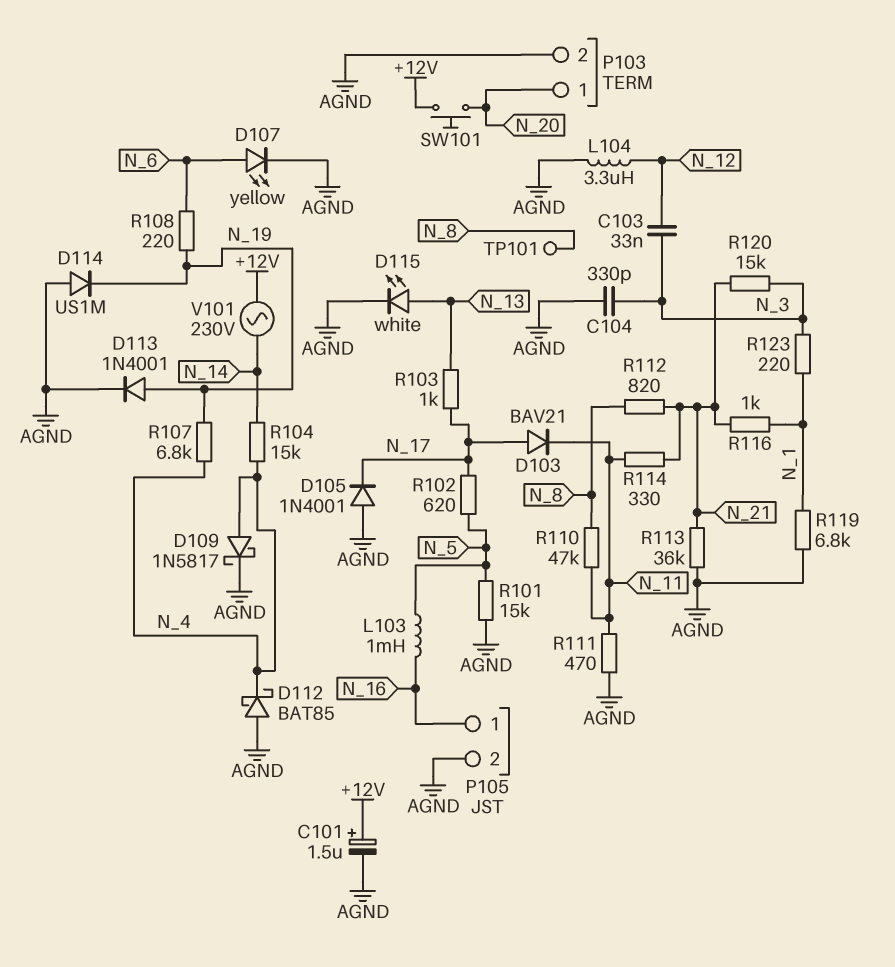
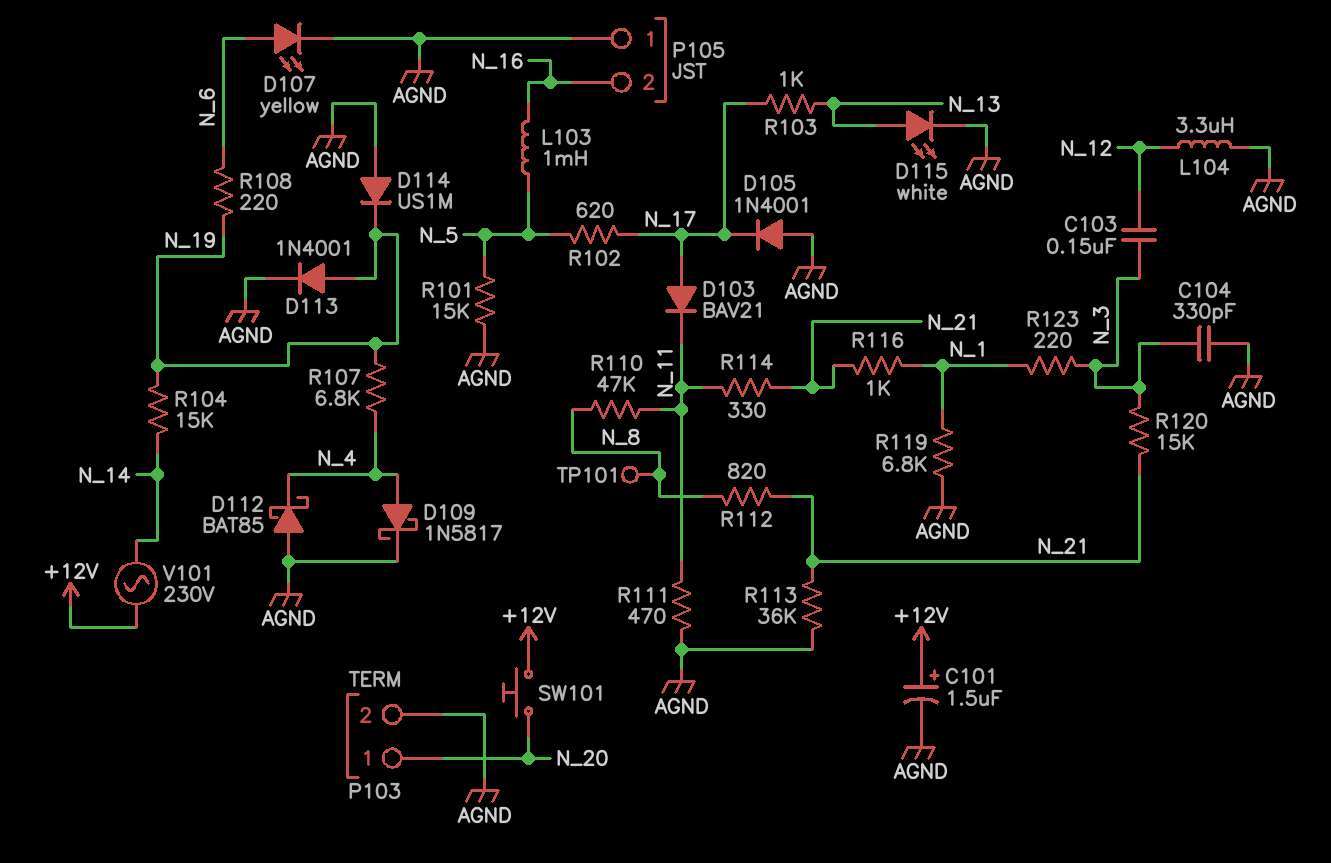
C103: 33nF (N_3, N_12) -> 150nF (N_3, N_12)
P105 pin 1: N_16 -> AGND
P105 pin 2: AGND -> N_16
R104: 15k (N_4, N_14) -> 15k (N_14, N_19)

